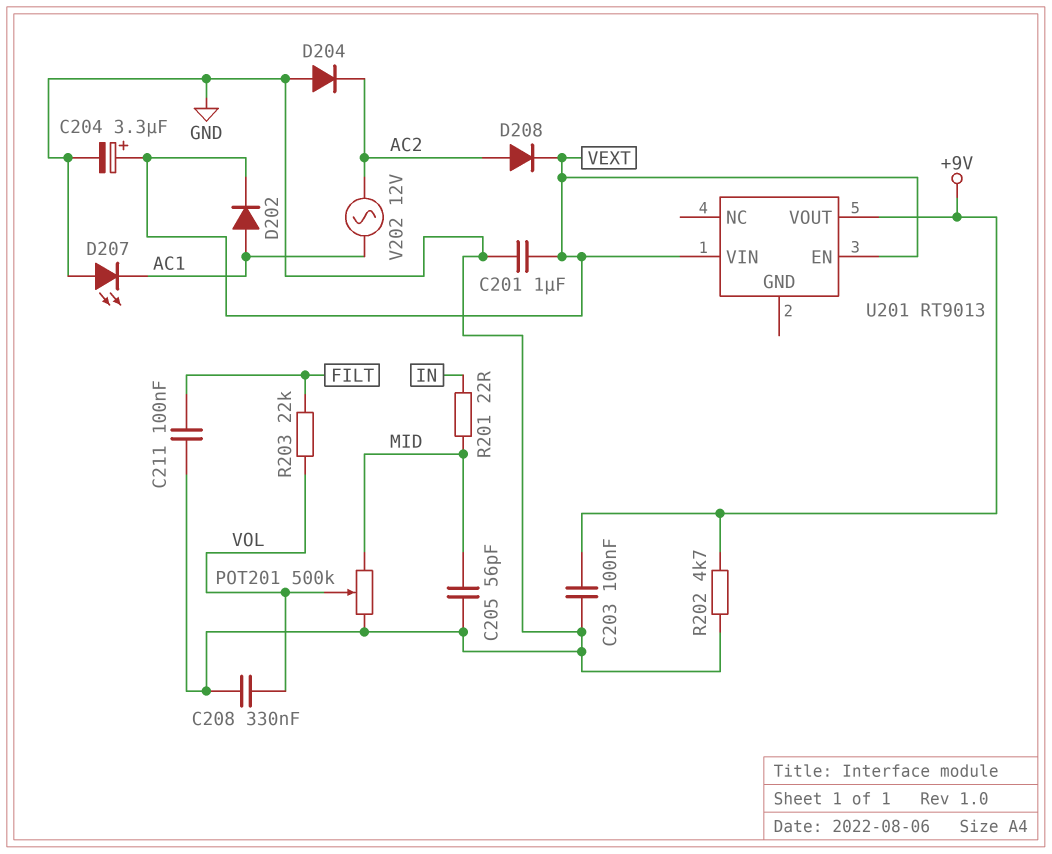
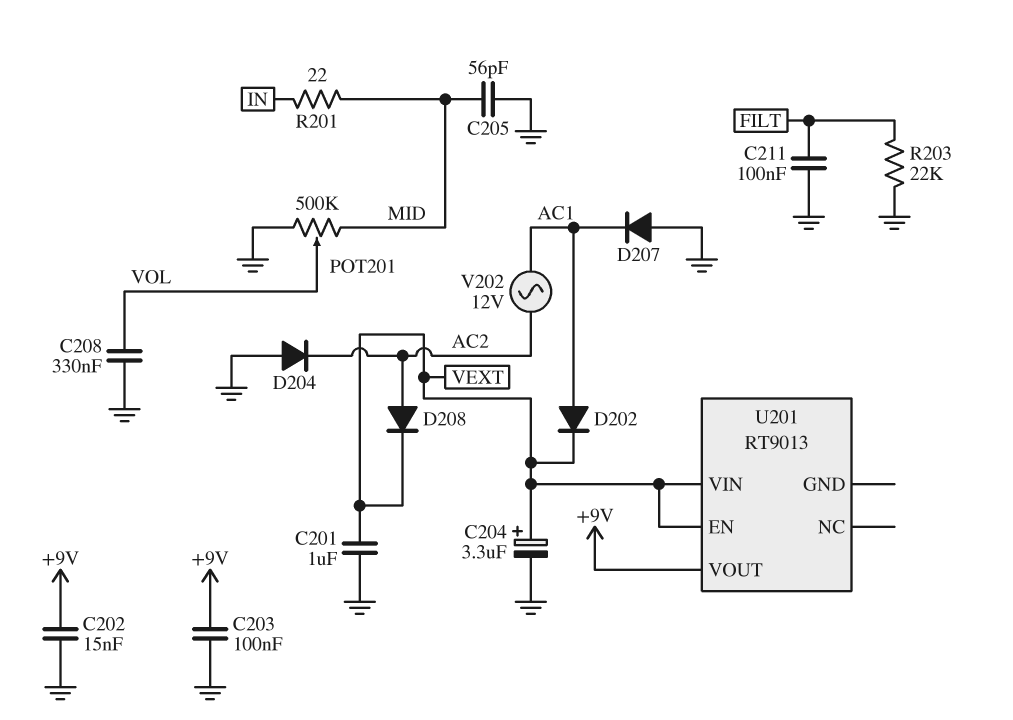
C202: none -> 15nF (+9V, GND)
D207: LED (A GND, K AC1) -> diode (A GND, K AC1)
R202: 4.7k (+9V, GND) -> none
R203: 22k (FILT, VOL) -> 22k (FILT, GND)

